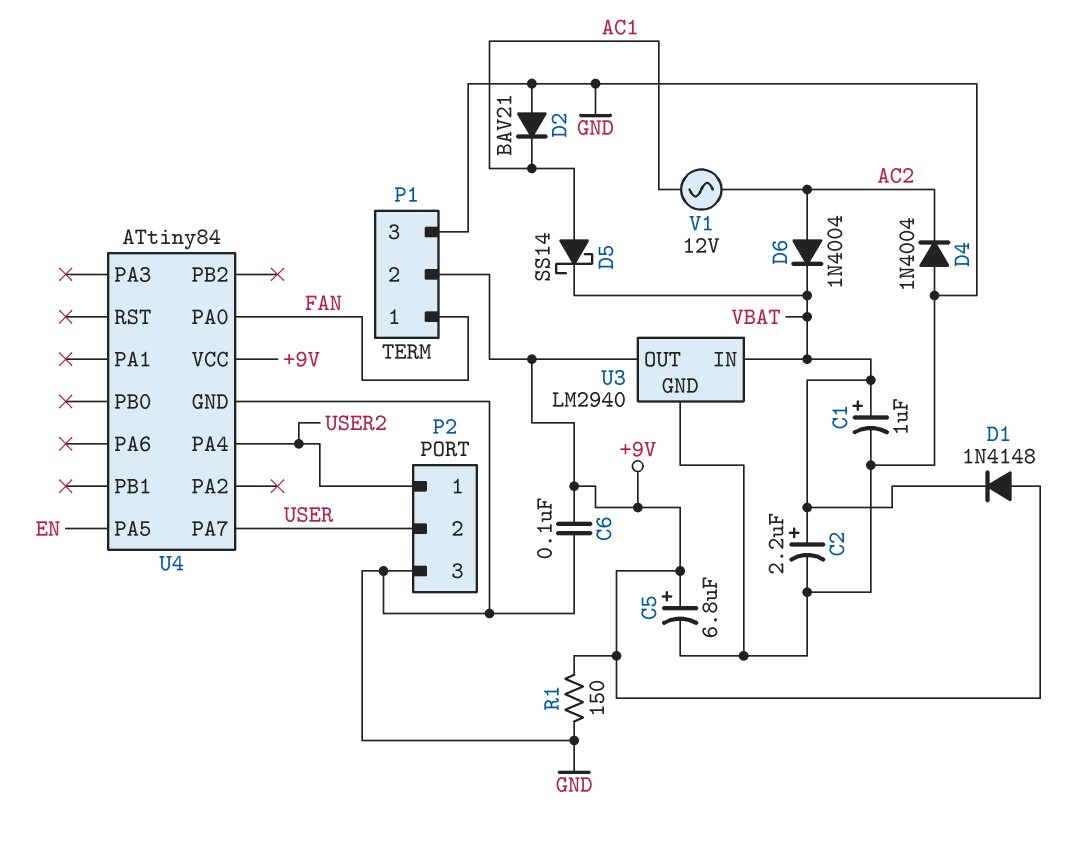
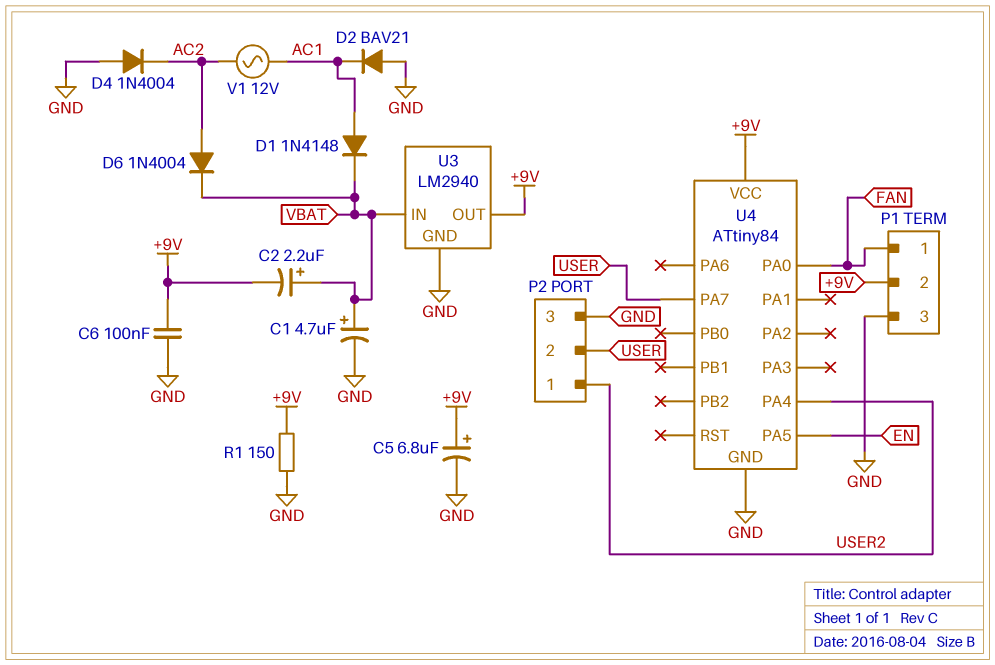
C1: 1uF (plus VBAT, minus GND) -> 4.7uF (plus VBAT, minus GND)
C2: 2.2uF (plus VBAT, minus GND) -> 2.2uF (plus VBAT, minus +9V)
D1: diode 1N4148 (A +9V, K VBAT) -> diode 1N4148 (A AC1, K VBAT)
D5: schottky SS14 (A AC1, K VBAT) -> none

